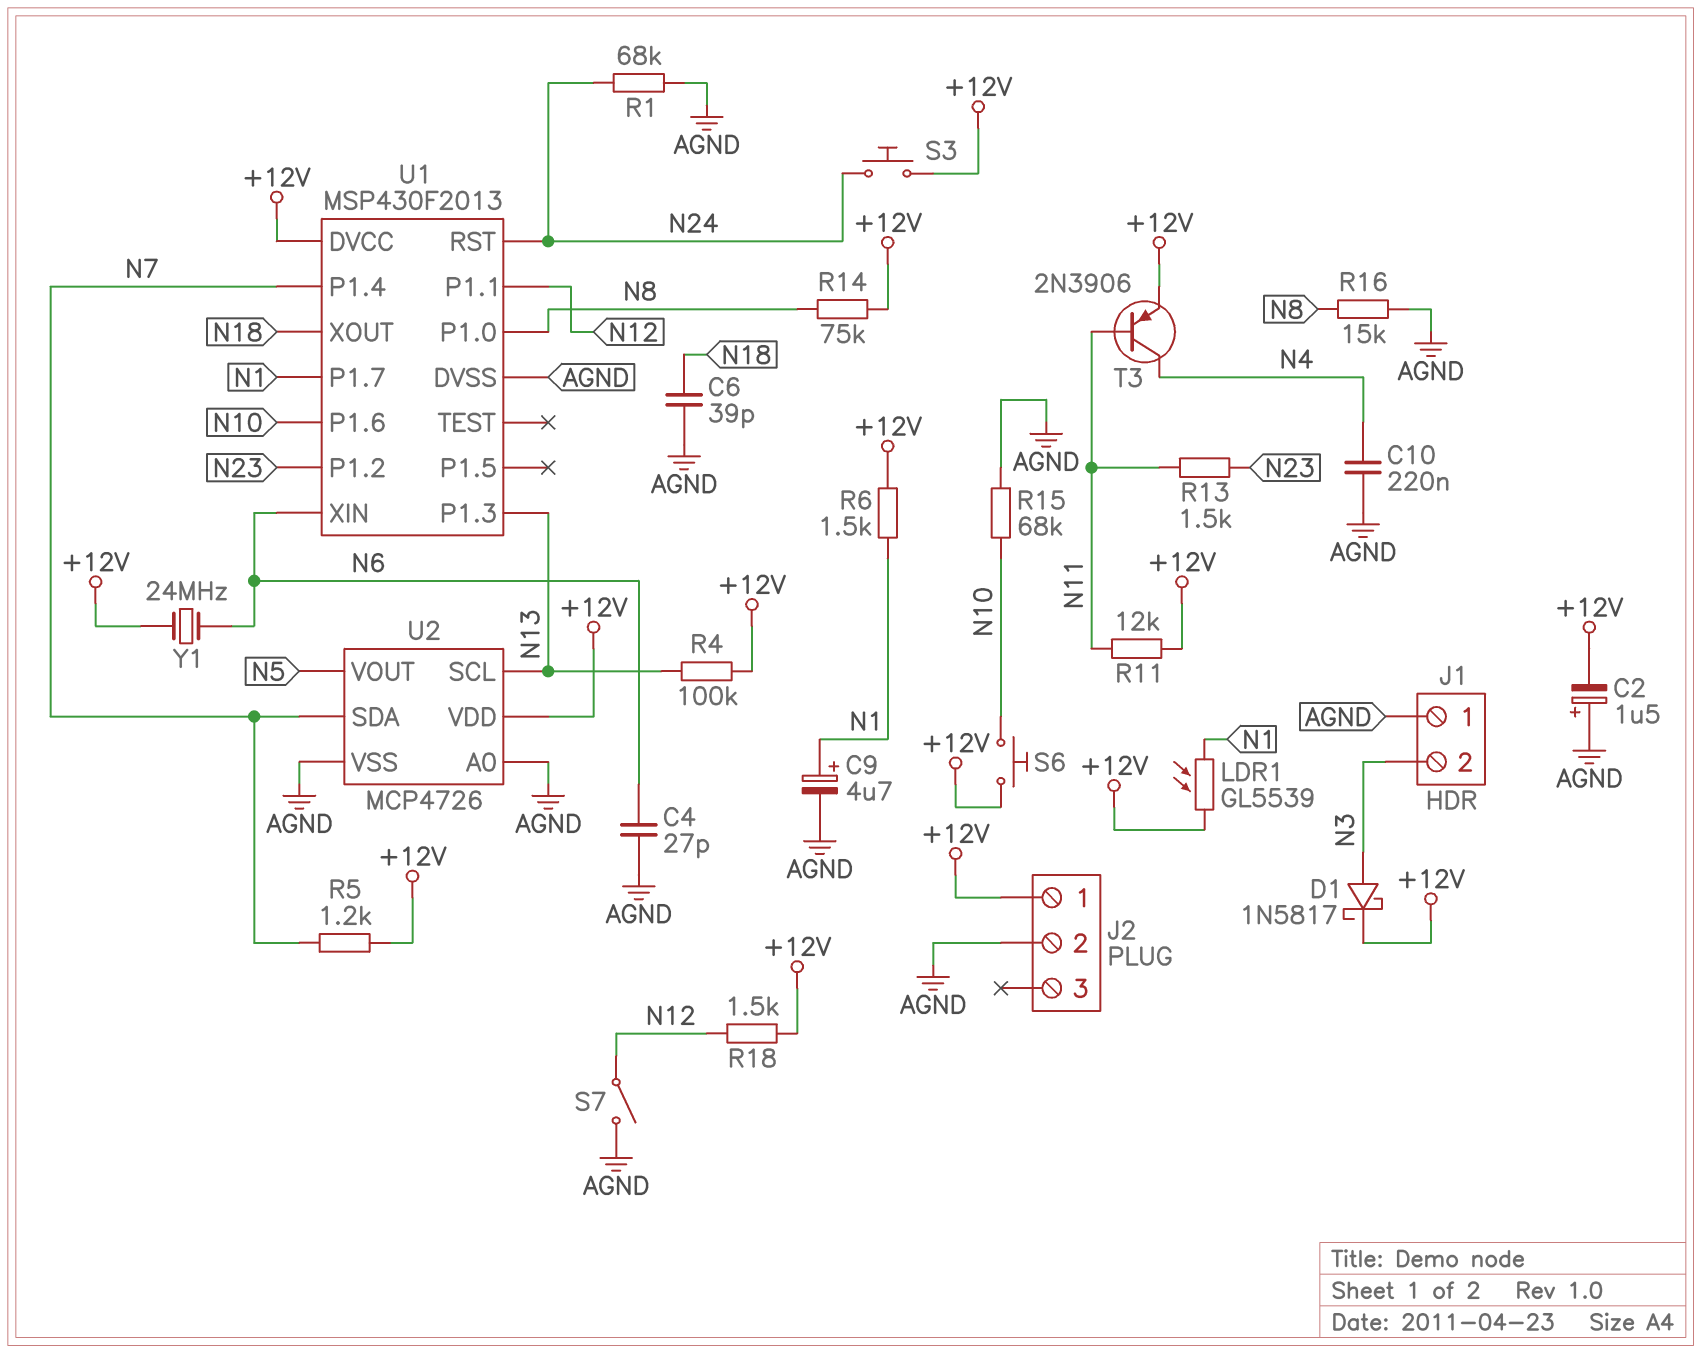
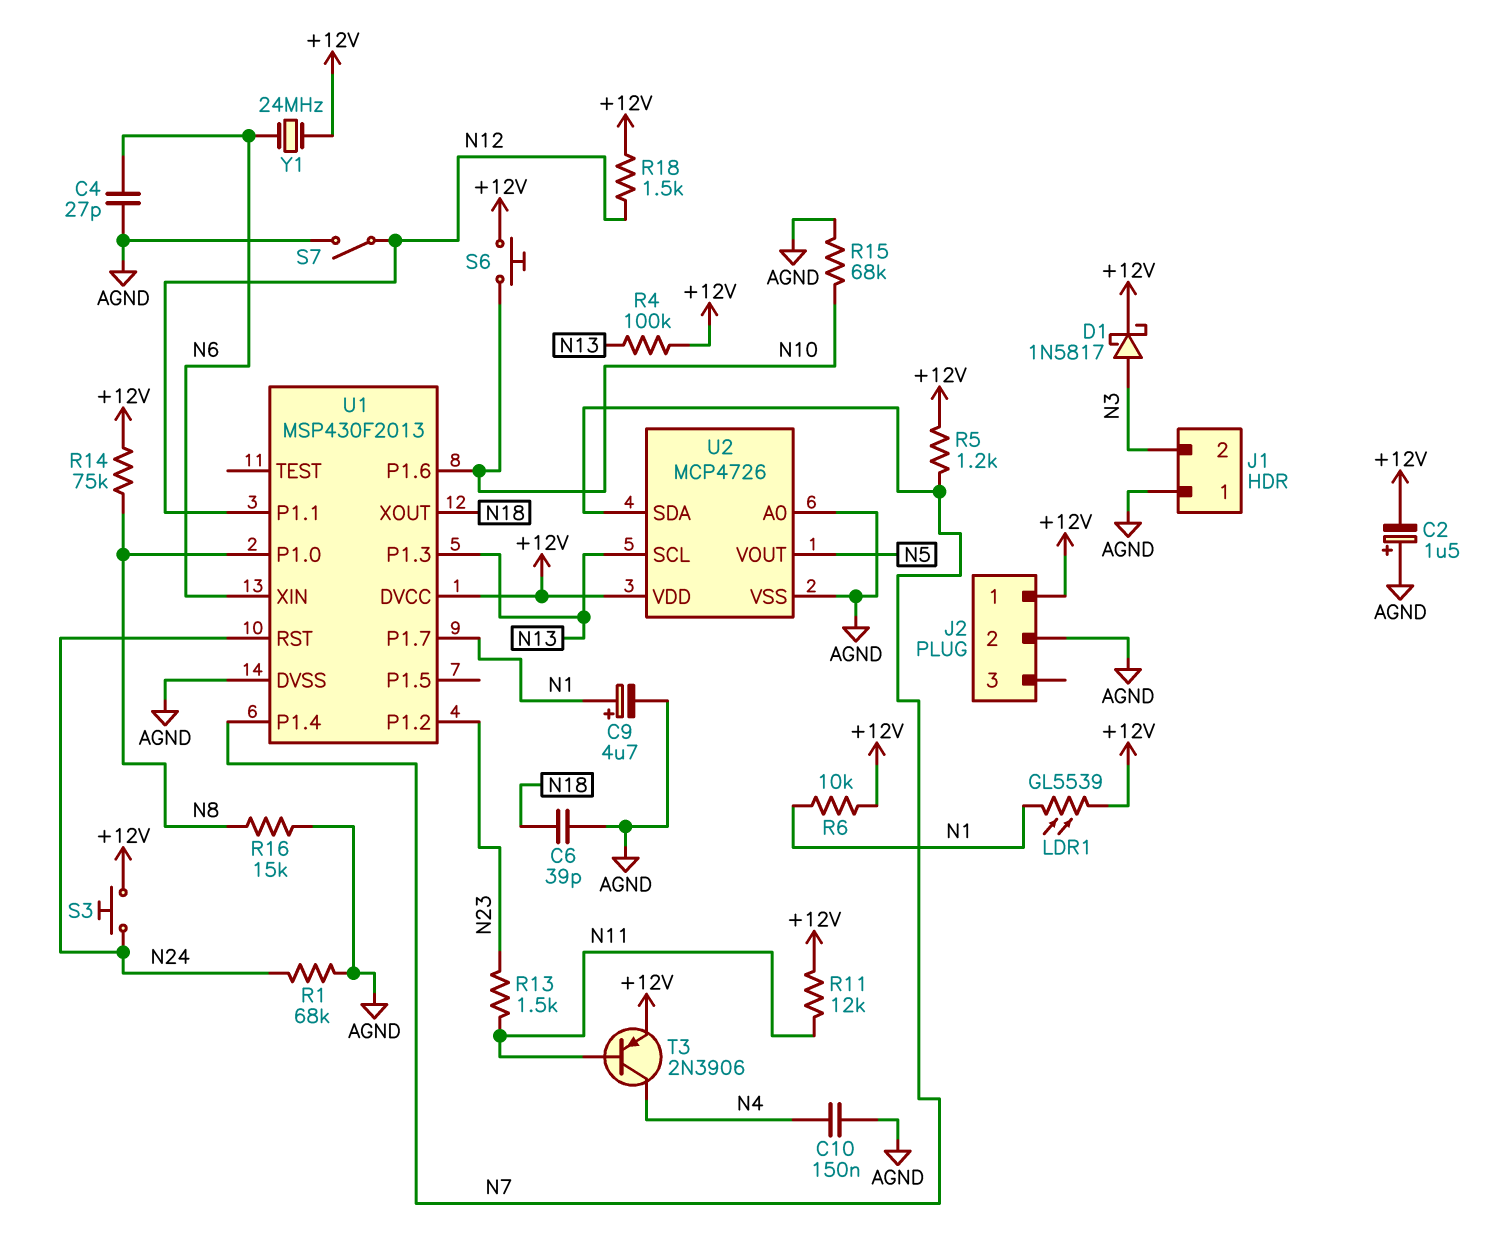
C10: 220nF (AGND, N4) -> 150nF (AGND, N4)
R6: 1.5k (+12V, N1) -> 10k (+12V, N1)

